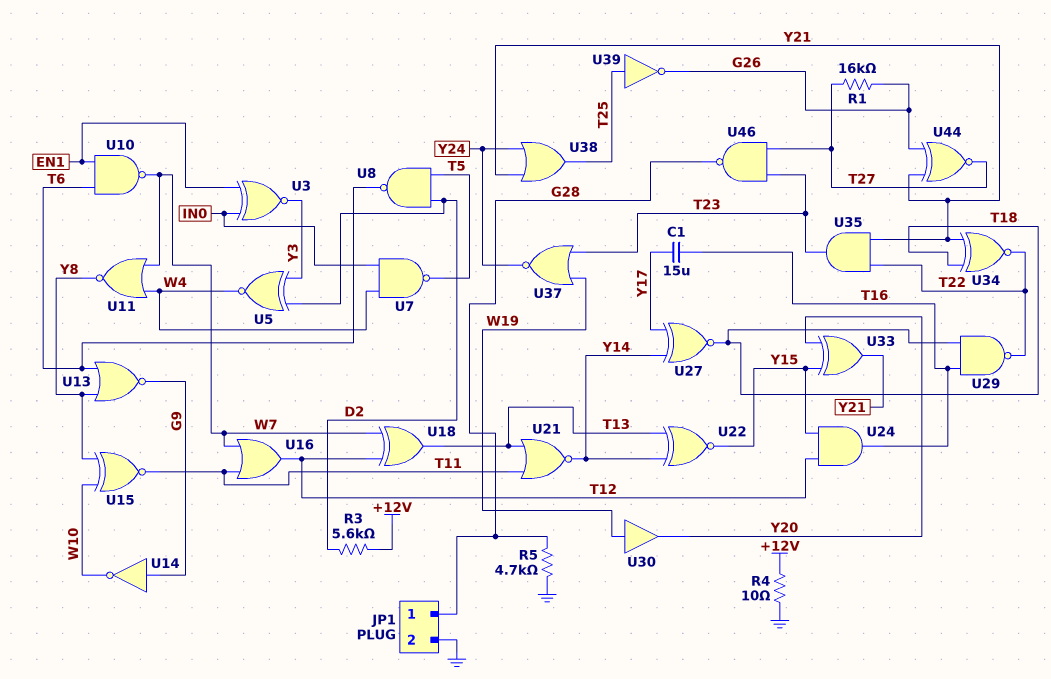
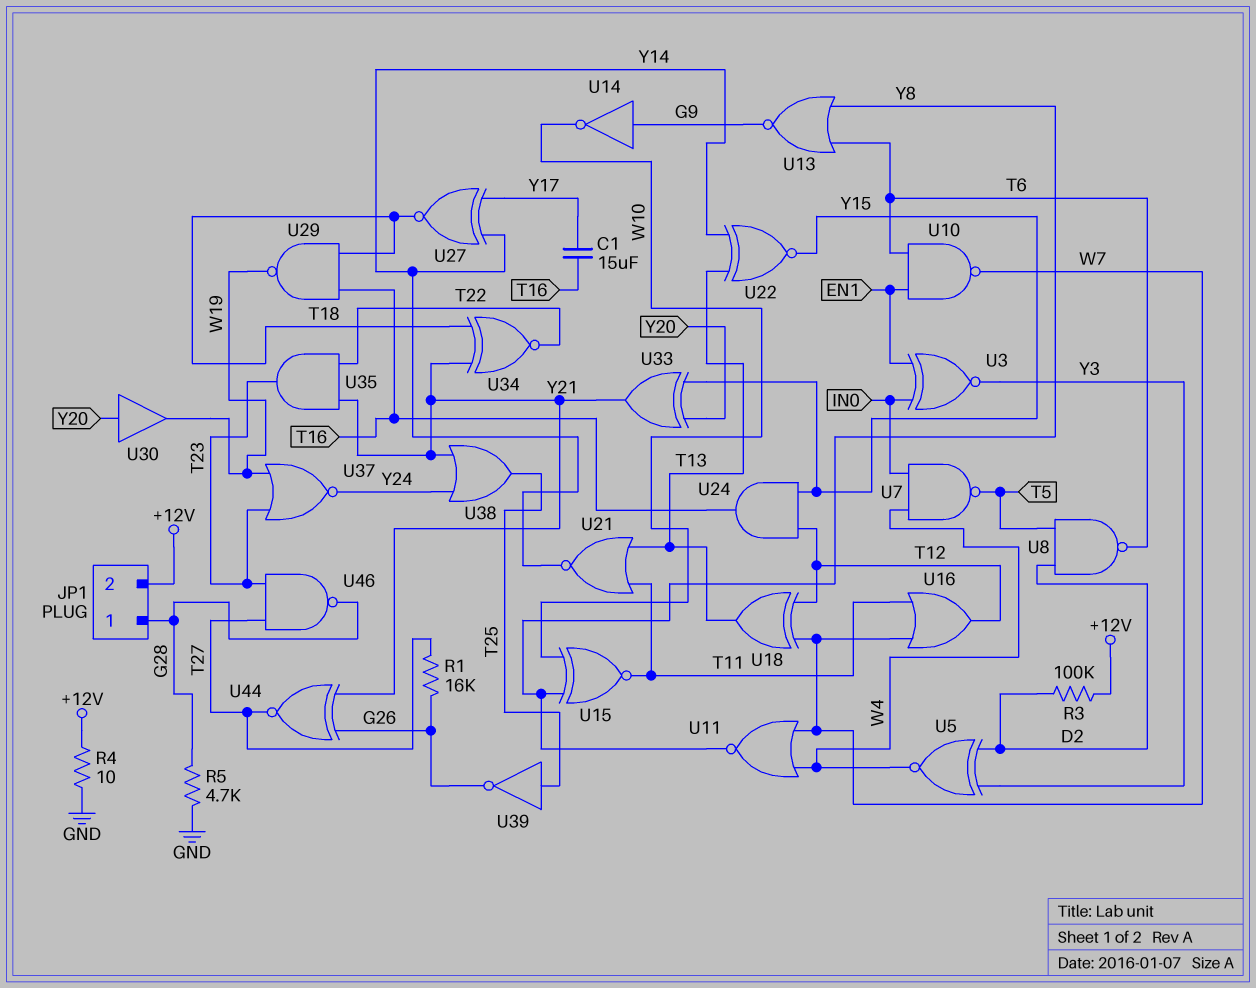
JP1 pin 2: GND -> +12V
R3: 5.6k (+12V, D2) -> 100k (+12V, D2)
U29: NAND (in T16, in T18, out T22) -> NAND (in T16, in T18, out W19)
U30: buffer (in W19, out Y20) -> buffer (in Y20, out W19)

